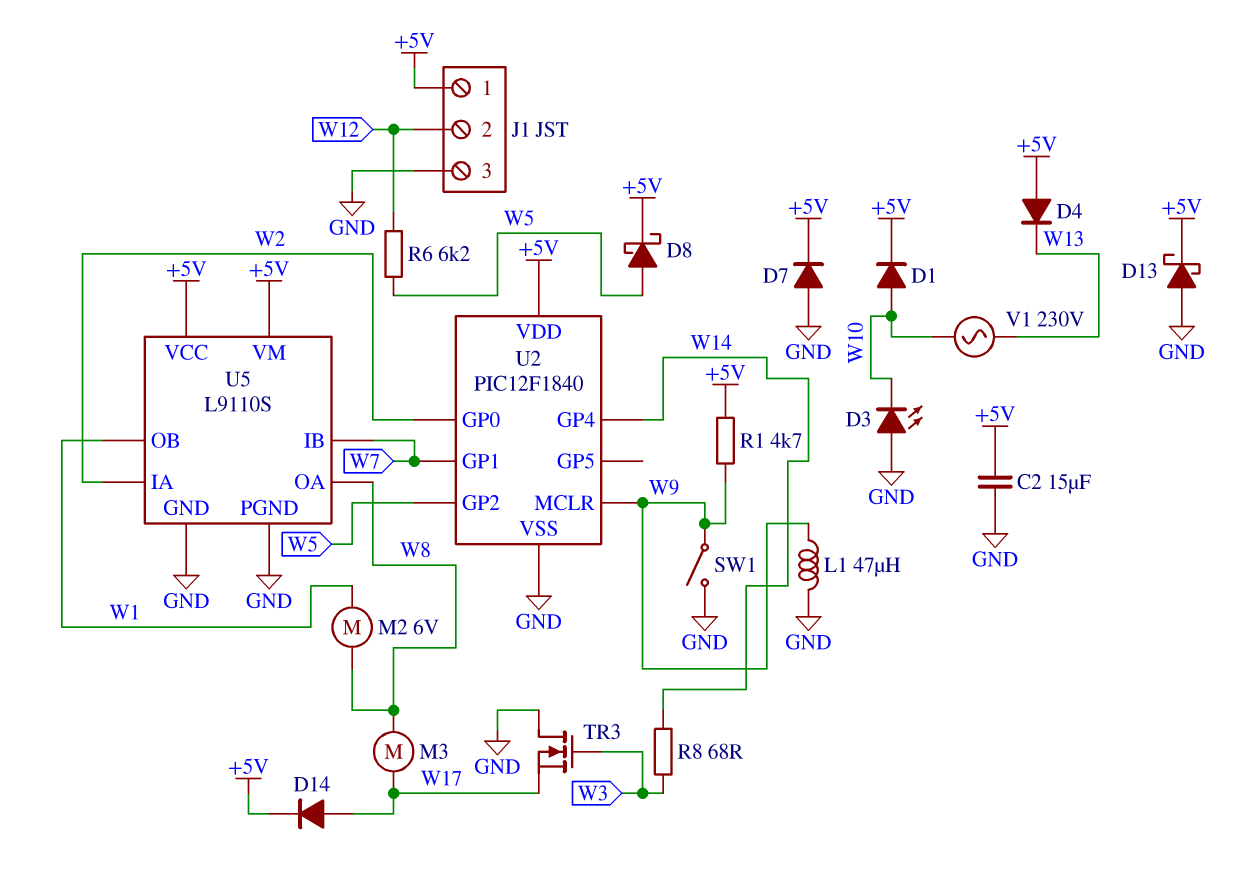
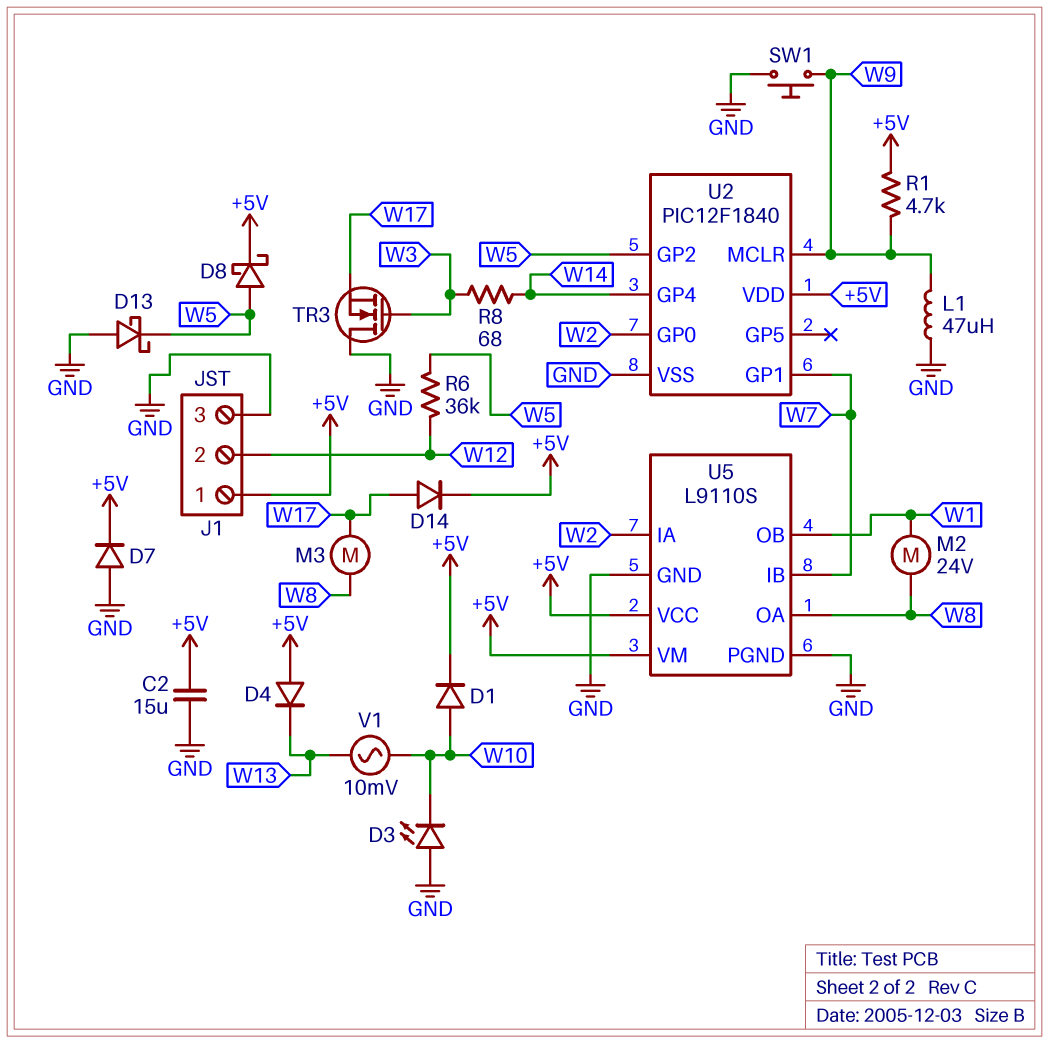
D13: schottky (A GND, K +5V) -> schottky (A GND, K W5)
M2: motor 6V (W1, W8) -> motor 24V (W1, W8)
R6: 6.2k (W5, W12) -> 36k (W5, W12)
SW1: switch (GND, W9) -> button (GND, W9)
V1: AC 230V (W10, W13) -> AC 10mV (W10, W13)

